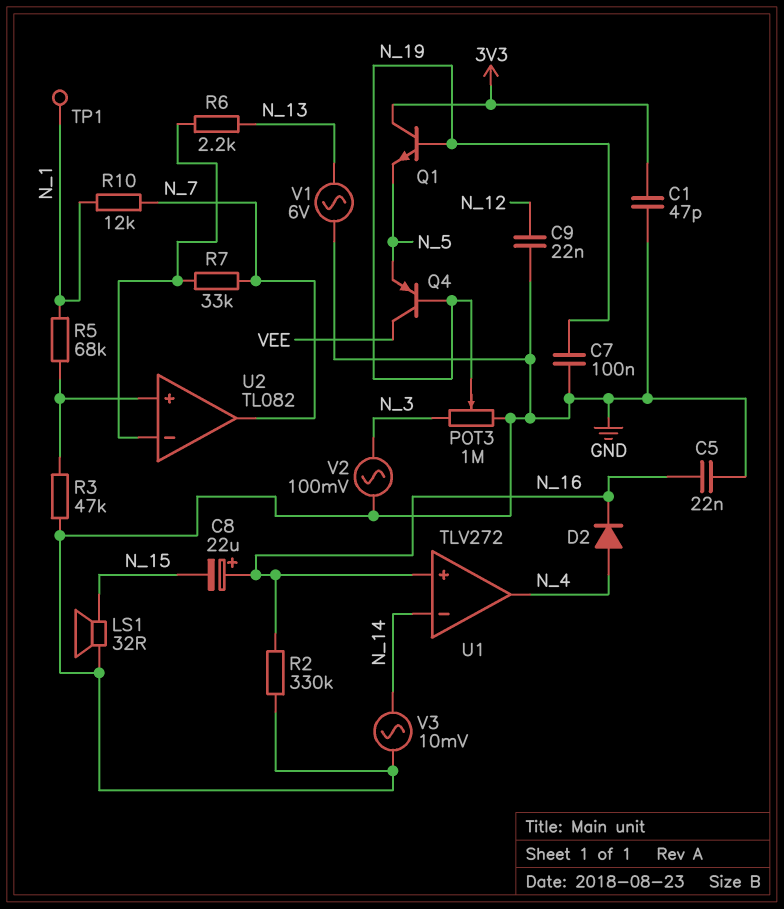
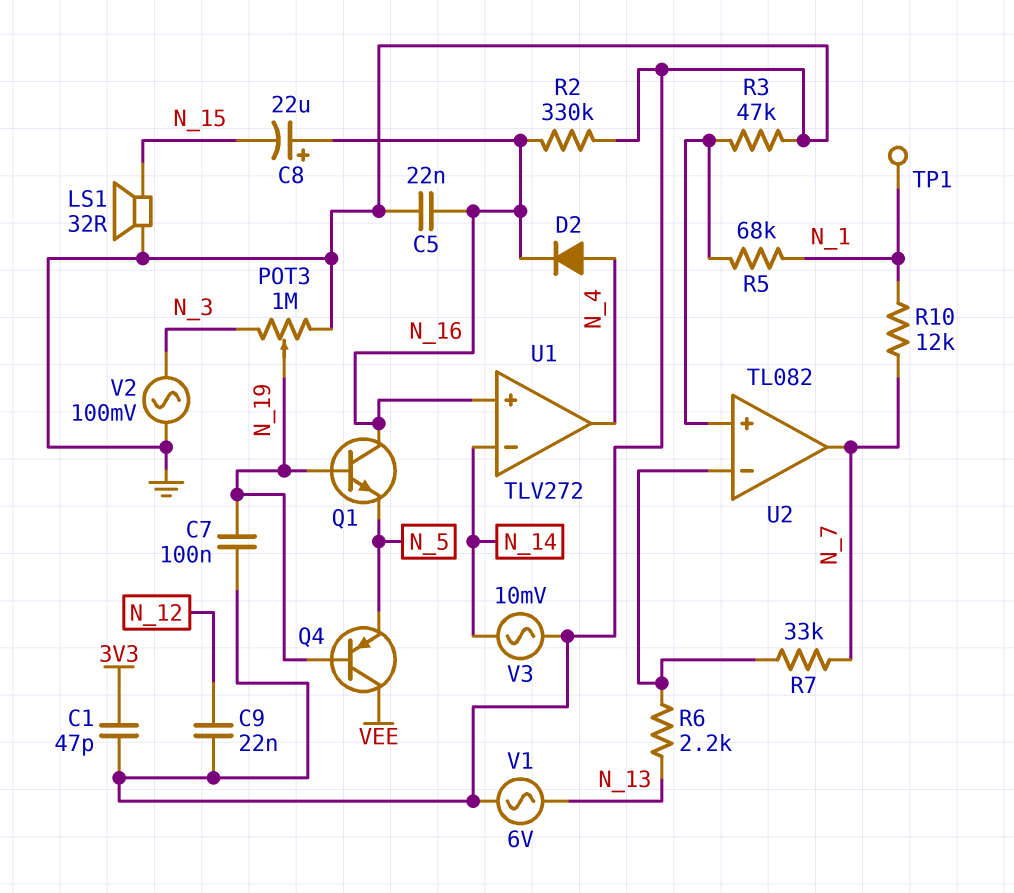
Q1: NPN (B N_19, C 3V3, E N_5) -> NPN (B N_19, C N_16, E N_5)

